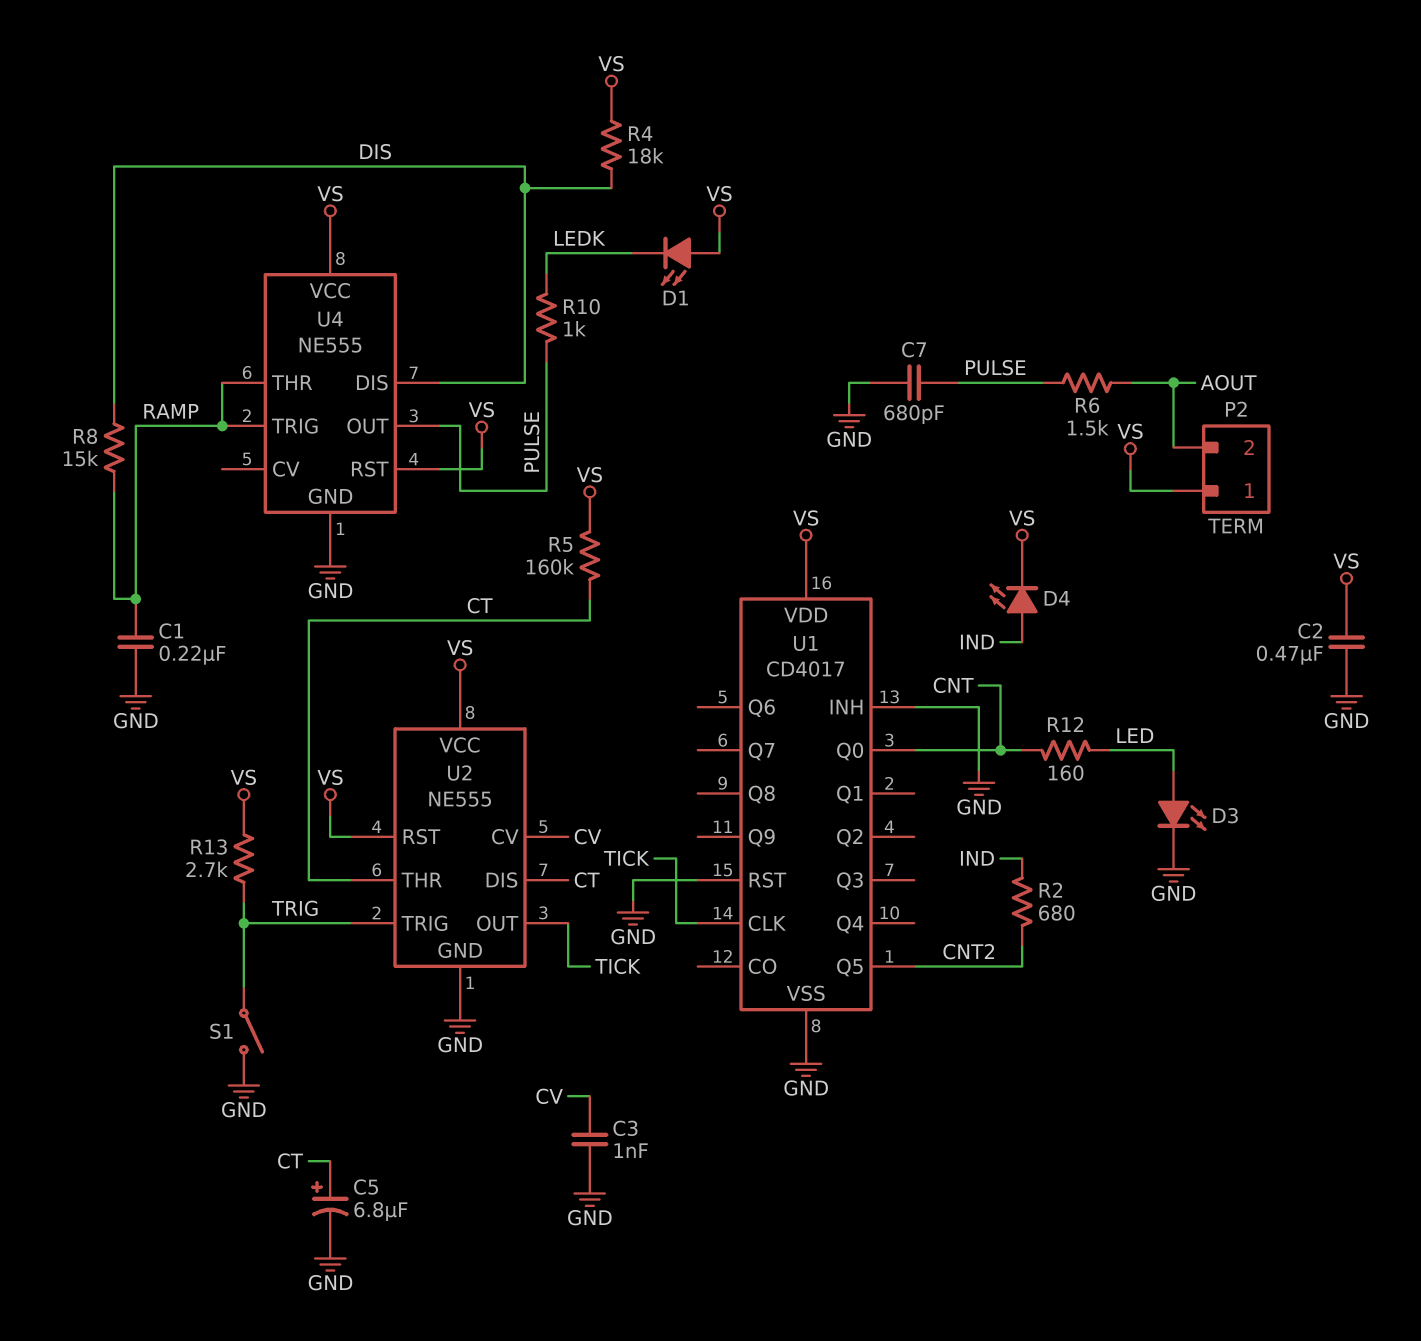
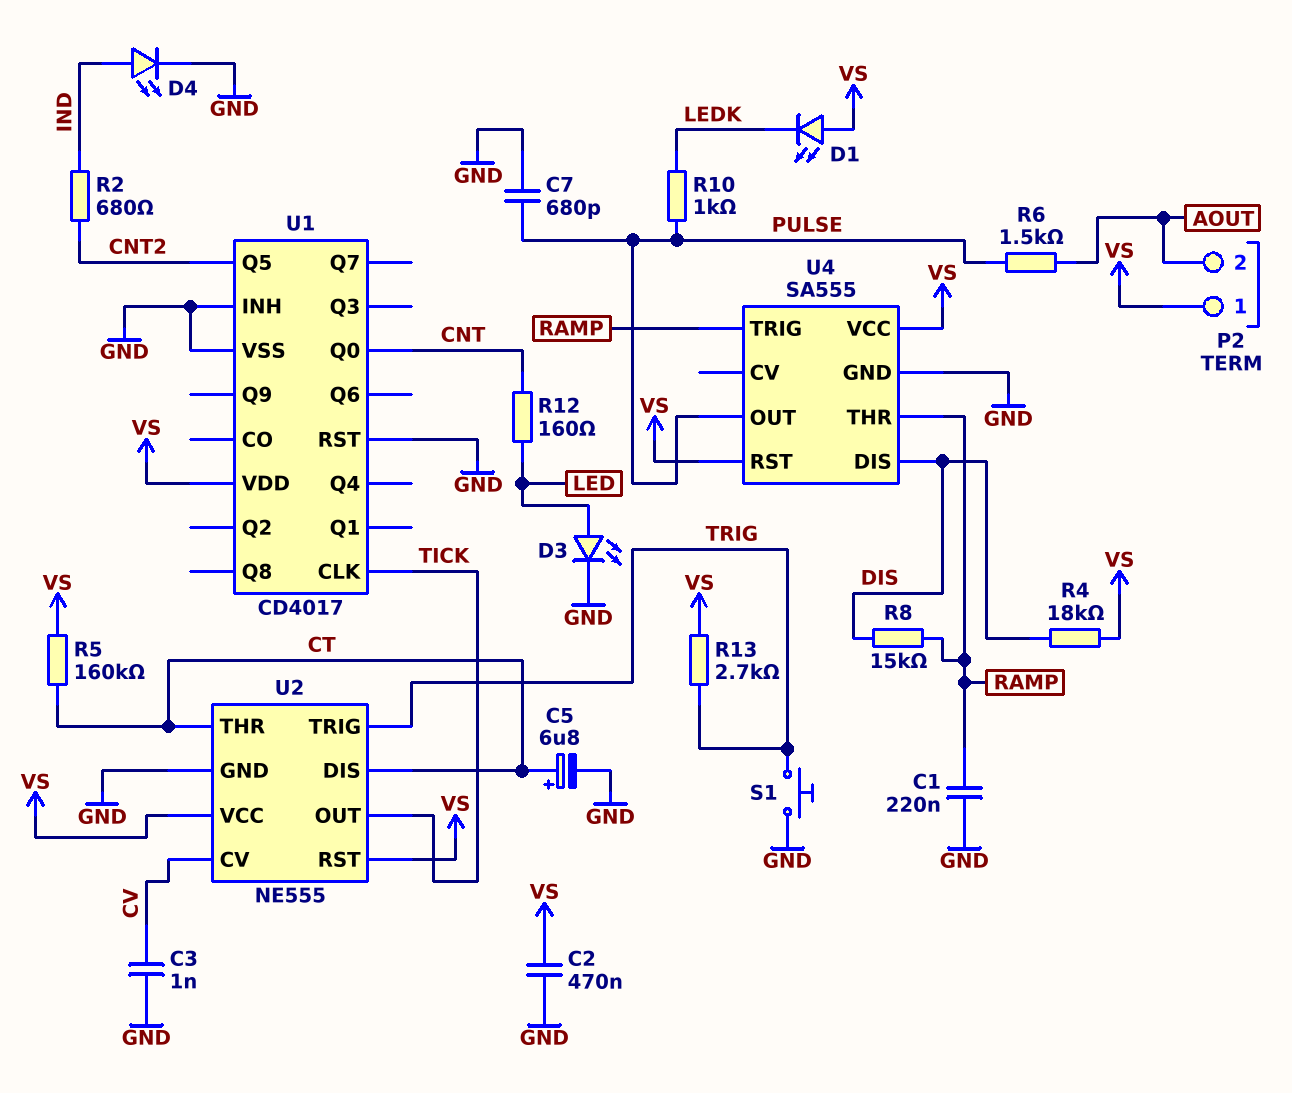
D4: LED (A IND, K VS) -> LED (A IND, K GND)
S1: switch (GND, TRIG) -> button (GND, TRIG)
U4: NE555 -> SA555

